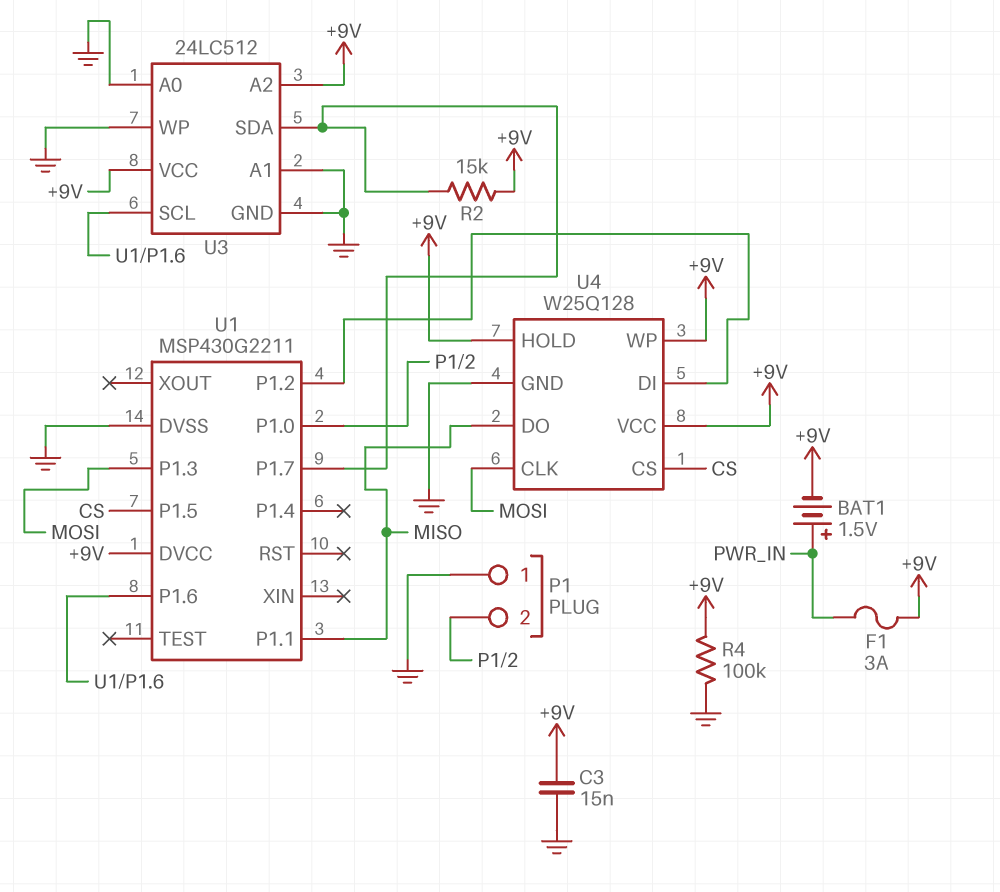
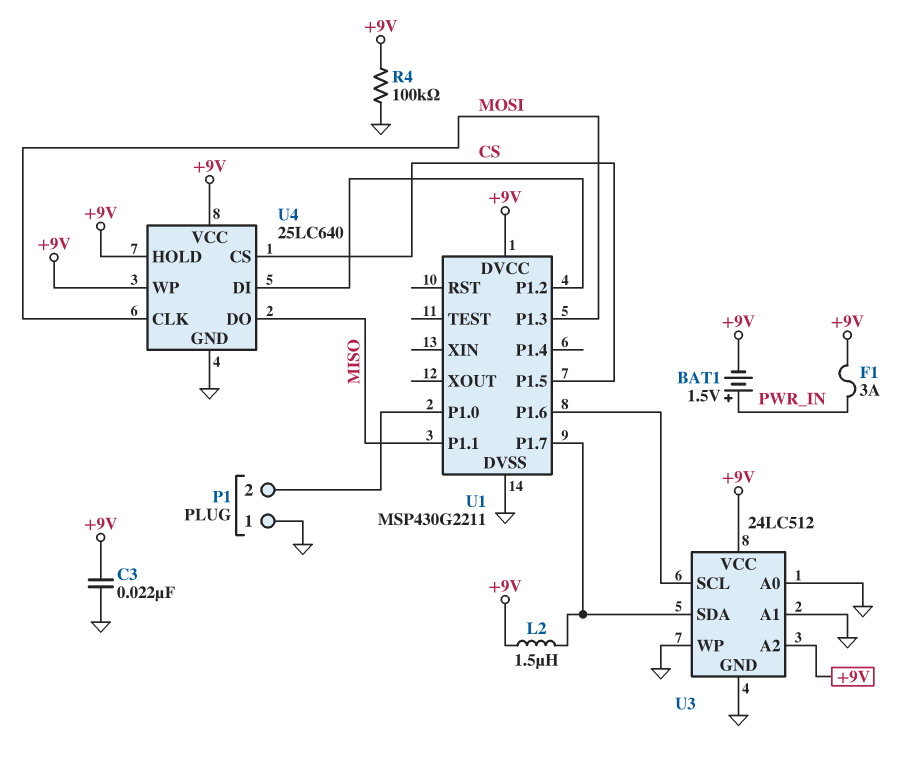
C3: 15nF (+9V, GND) -> 22nF (+9V, GND)
L2: none -> 1.5uH (+9V, U1/P1.7)
R2: 15k (+9V, U1/P1.7) -> none
U4: W25Q128 -> 25LC640

